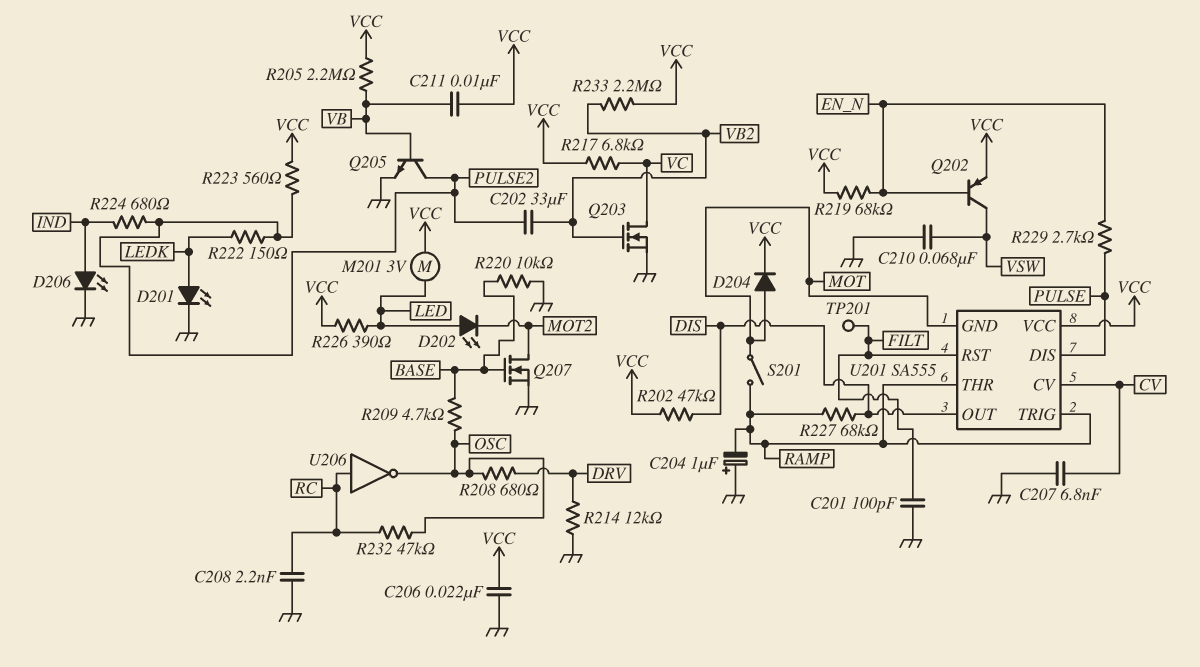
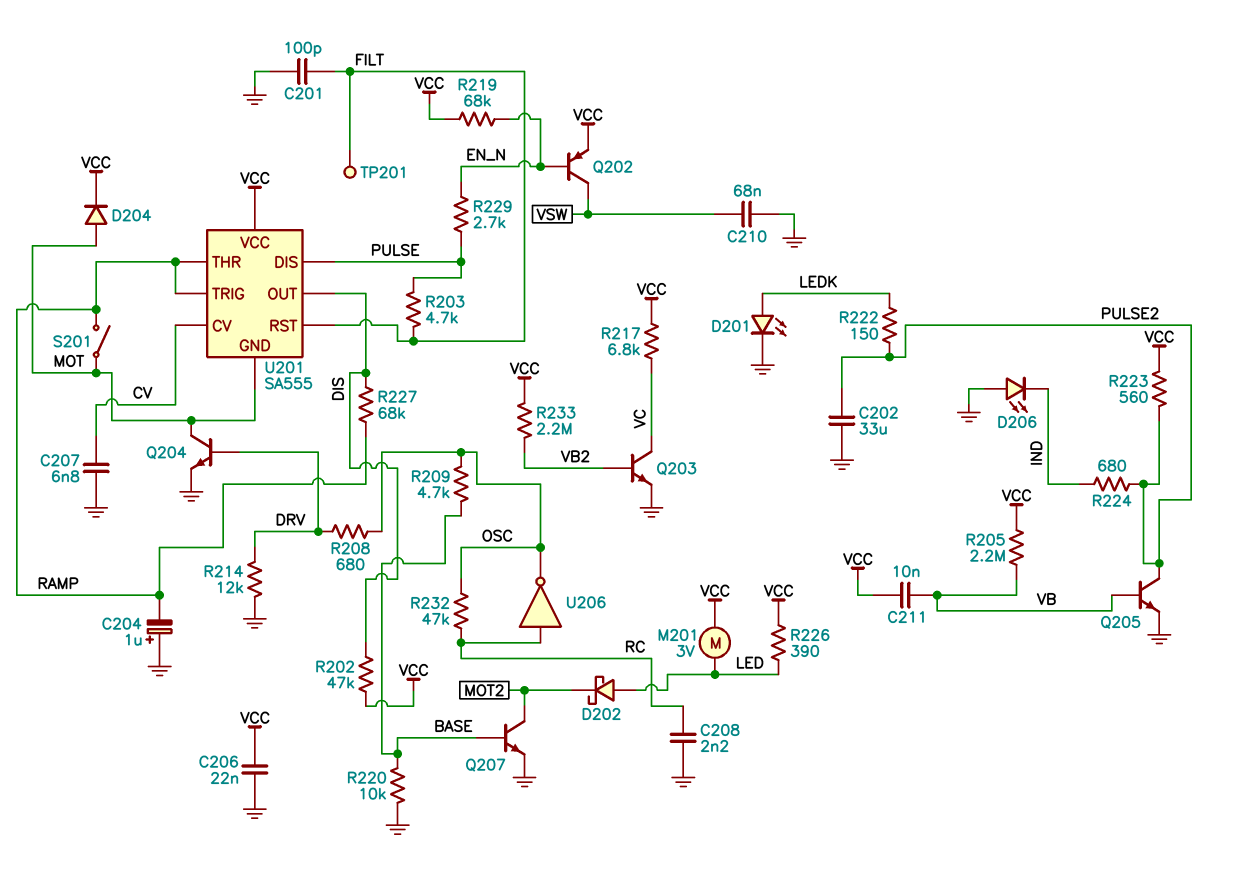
C202: 33uF (PULSE2, VB2) -> 33uF (GND, PULSE2)
D202: LED (A LED, K MOT2) -> schottky (A LED, K MOT2)
D206: LED (A IND, K GND) -> LED (A GND, K IND)
Q203: NMOS (G VB2, D VC, S GND) -> NPN (B VB2, C VC, E GND)
Q204: none -> NPN (B DRV, C MOT, E GND)
Q207: NMOS (G BASE, D MOT2, S GND) -> NPN (B BASE, C MOT2, E GND)
R203: none -> 4.7k (FILT, PULSE)

